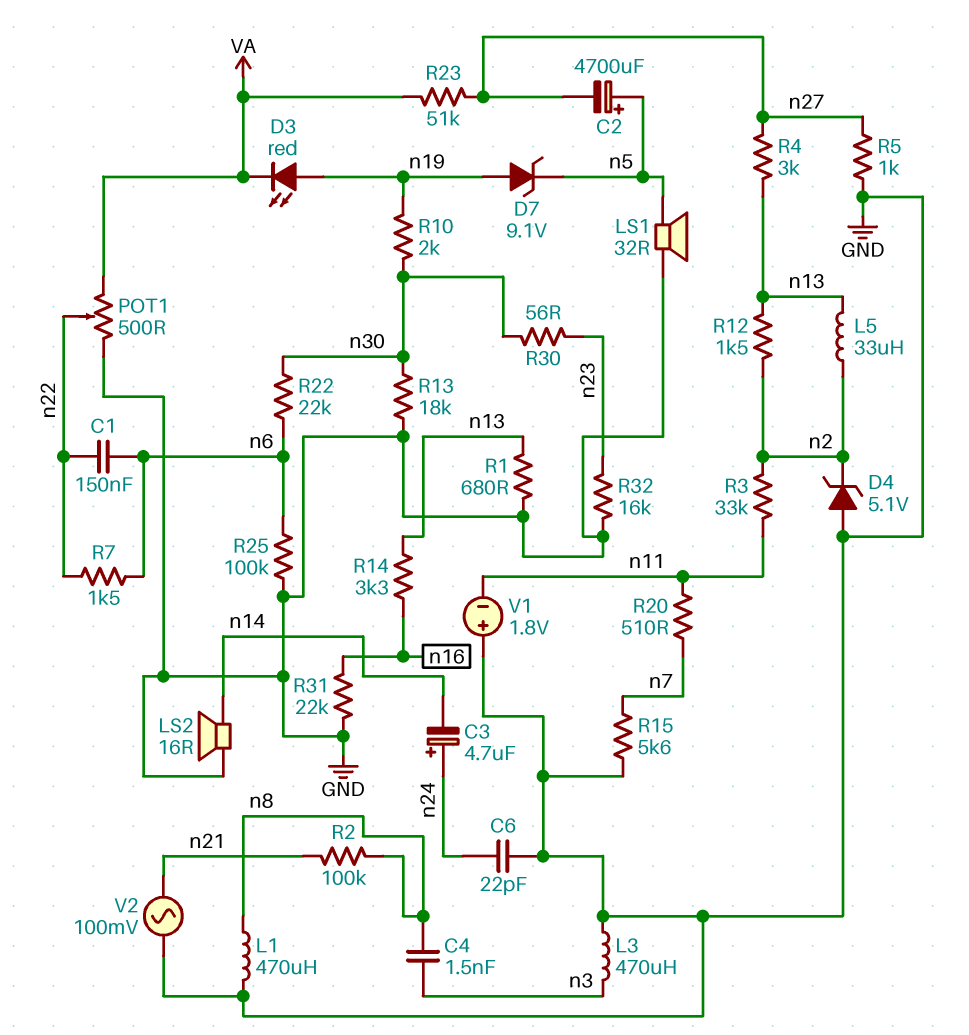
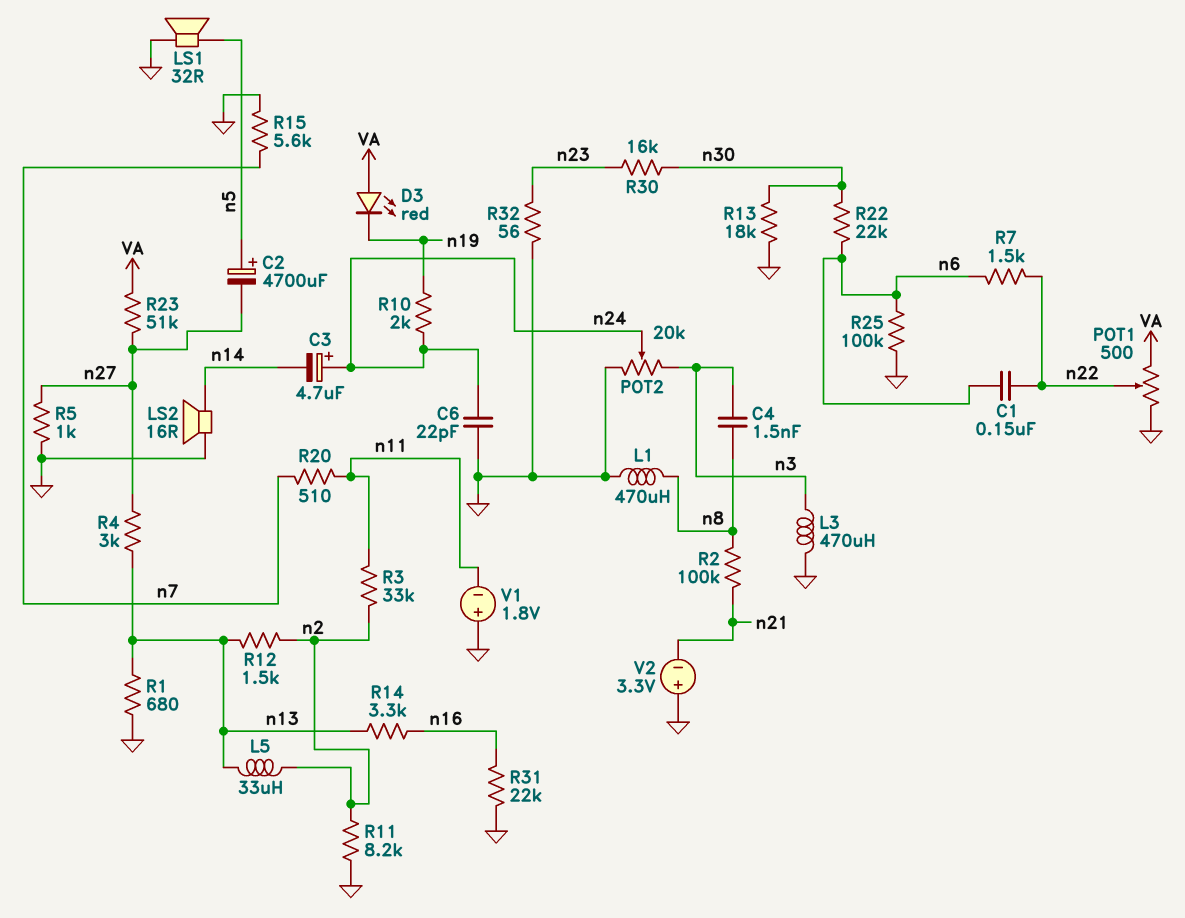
D3: LED red (A n19, K VA) -> LED red (A VA, K n19)
D4: zener 5.1V (A GND, K n2) -> none
D7: zener 9.1V (A n19, K n5) -> none
POT2: none -> 20k (GND, n3, wiper n24)
R10: 2k (n19, n30) -> 2k (n19, n24)
R11: none -> 8.2k (GND, n2)
R30: 56 (n23, n30) -> 16k (n23, n30)
R32: 16k (GND, n23) -> 56 (GND, n23)
V2: AC 100mV (GND, n21) -> 3.3V (plus GND, minus n21)

